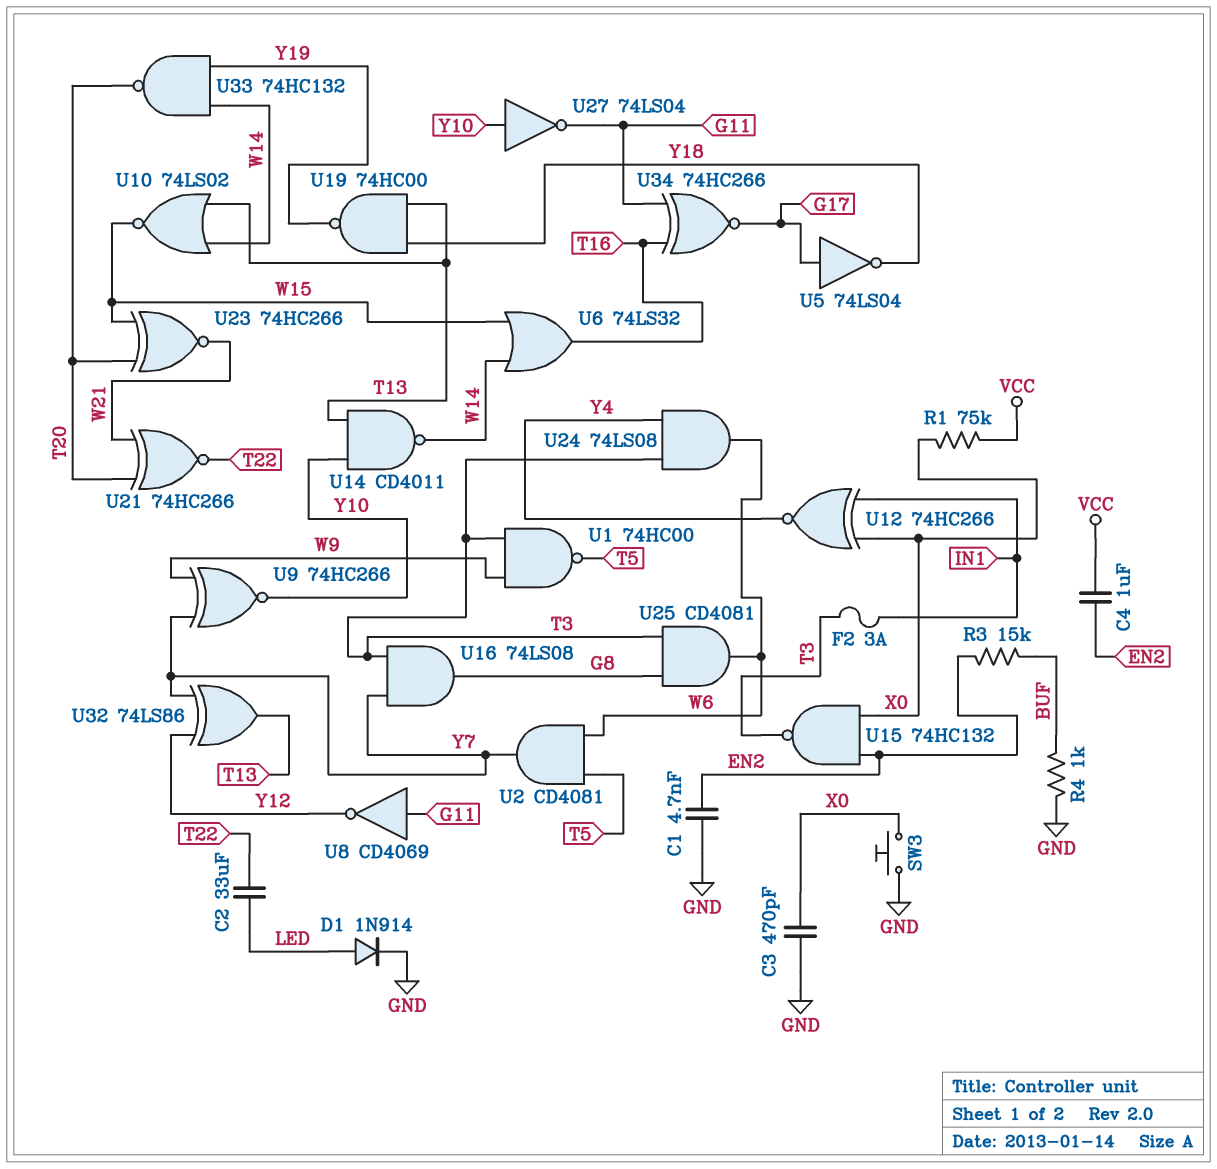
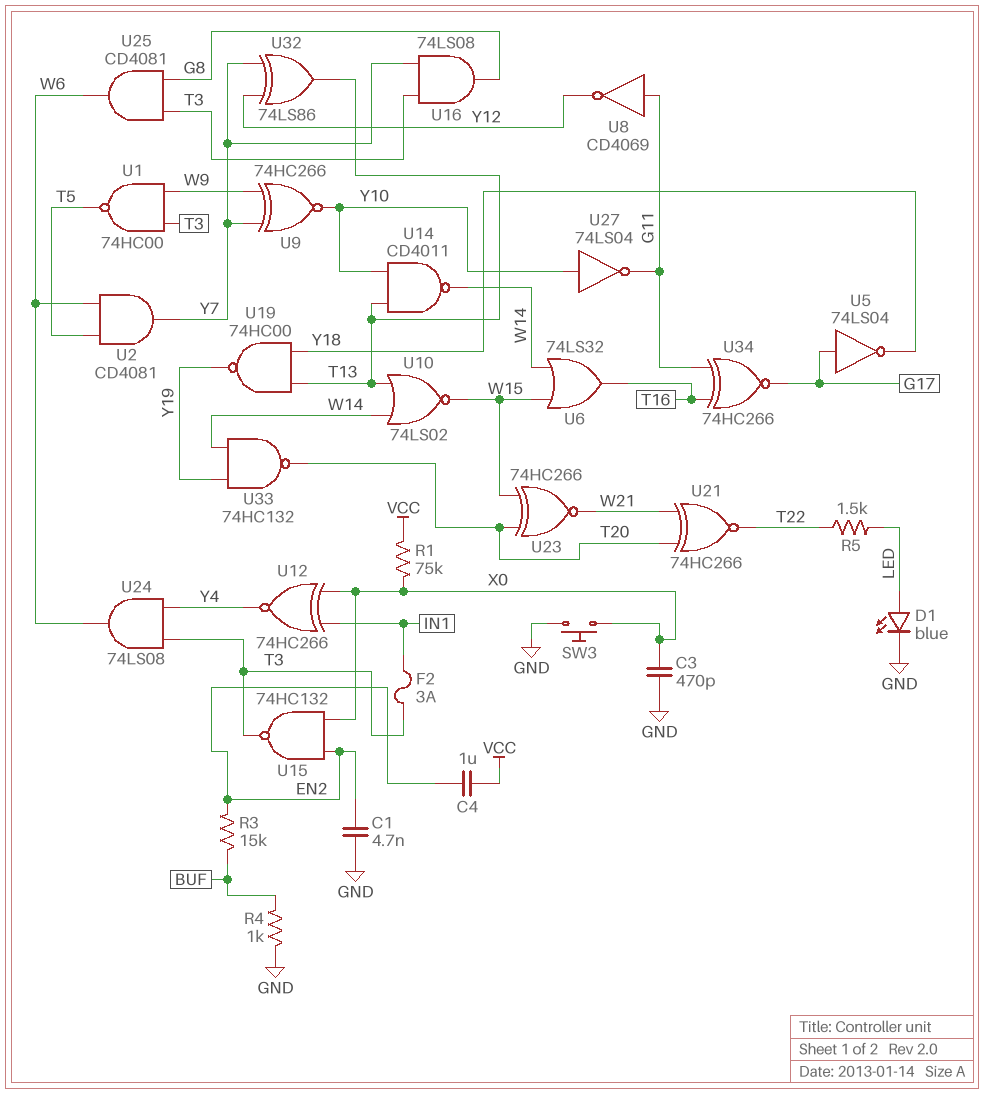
C2: 33uF (LED, T22) -> none
D1: diode 1N914 (A LED, K GND) -> LED blue (A LED, K GND)
R5: none -> 1.5k (LED, T22)

